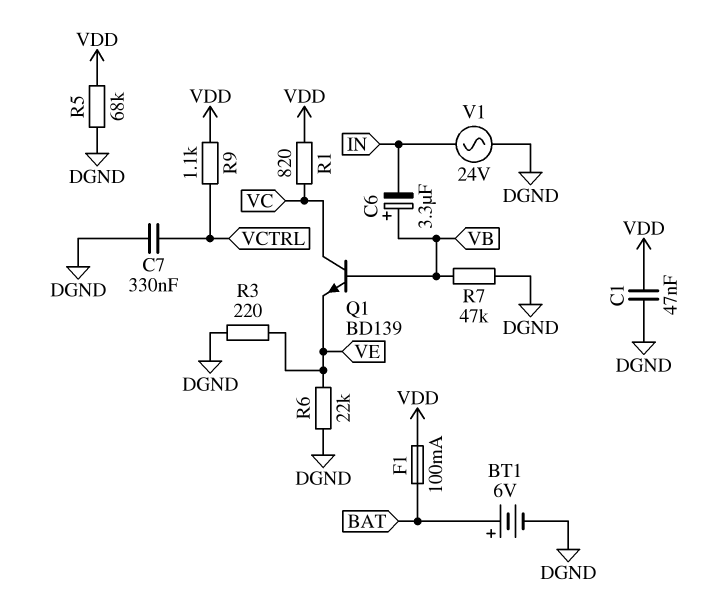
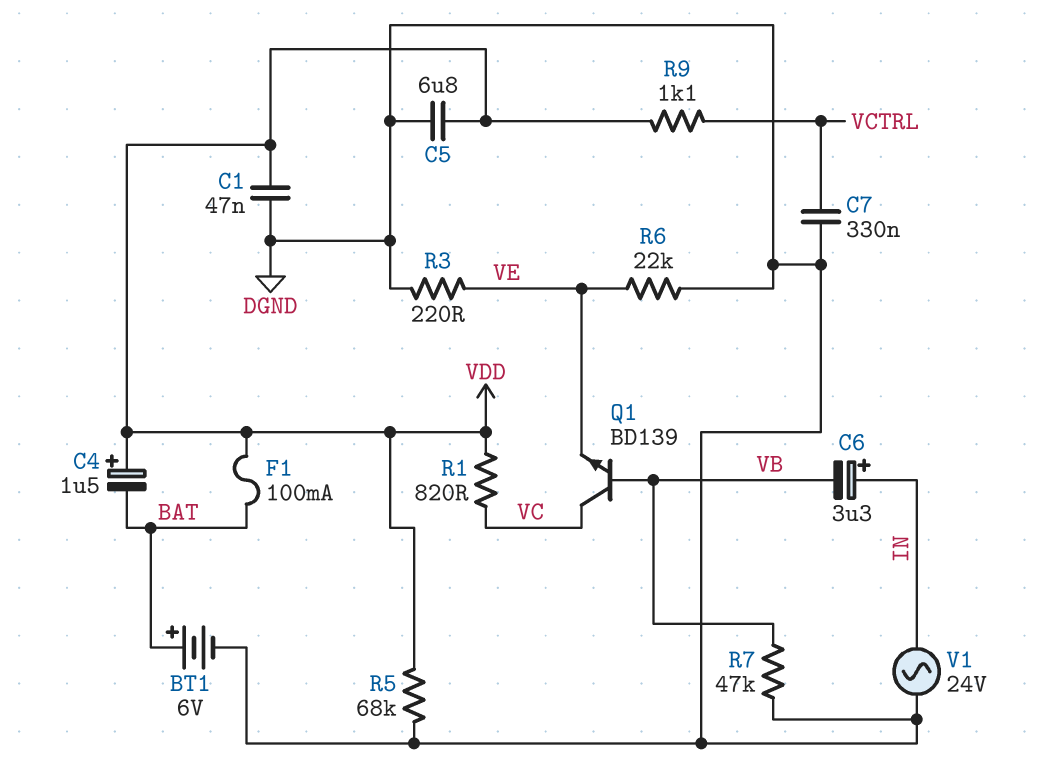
C4: none -> 1.5uF (plus VDD, minus BAT)
C5: none -> 6.8uF (DGND, VDD)
C6: 3.3uF (plus VB, minus IN) -> 3.3uF (plus IN, minus VB)

